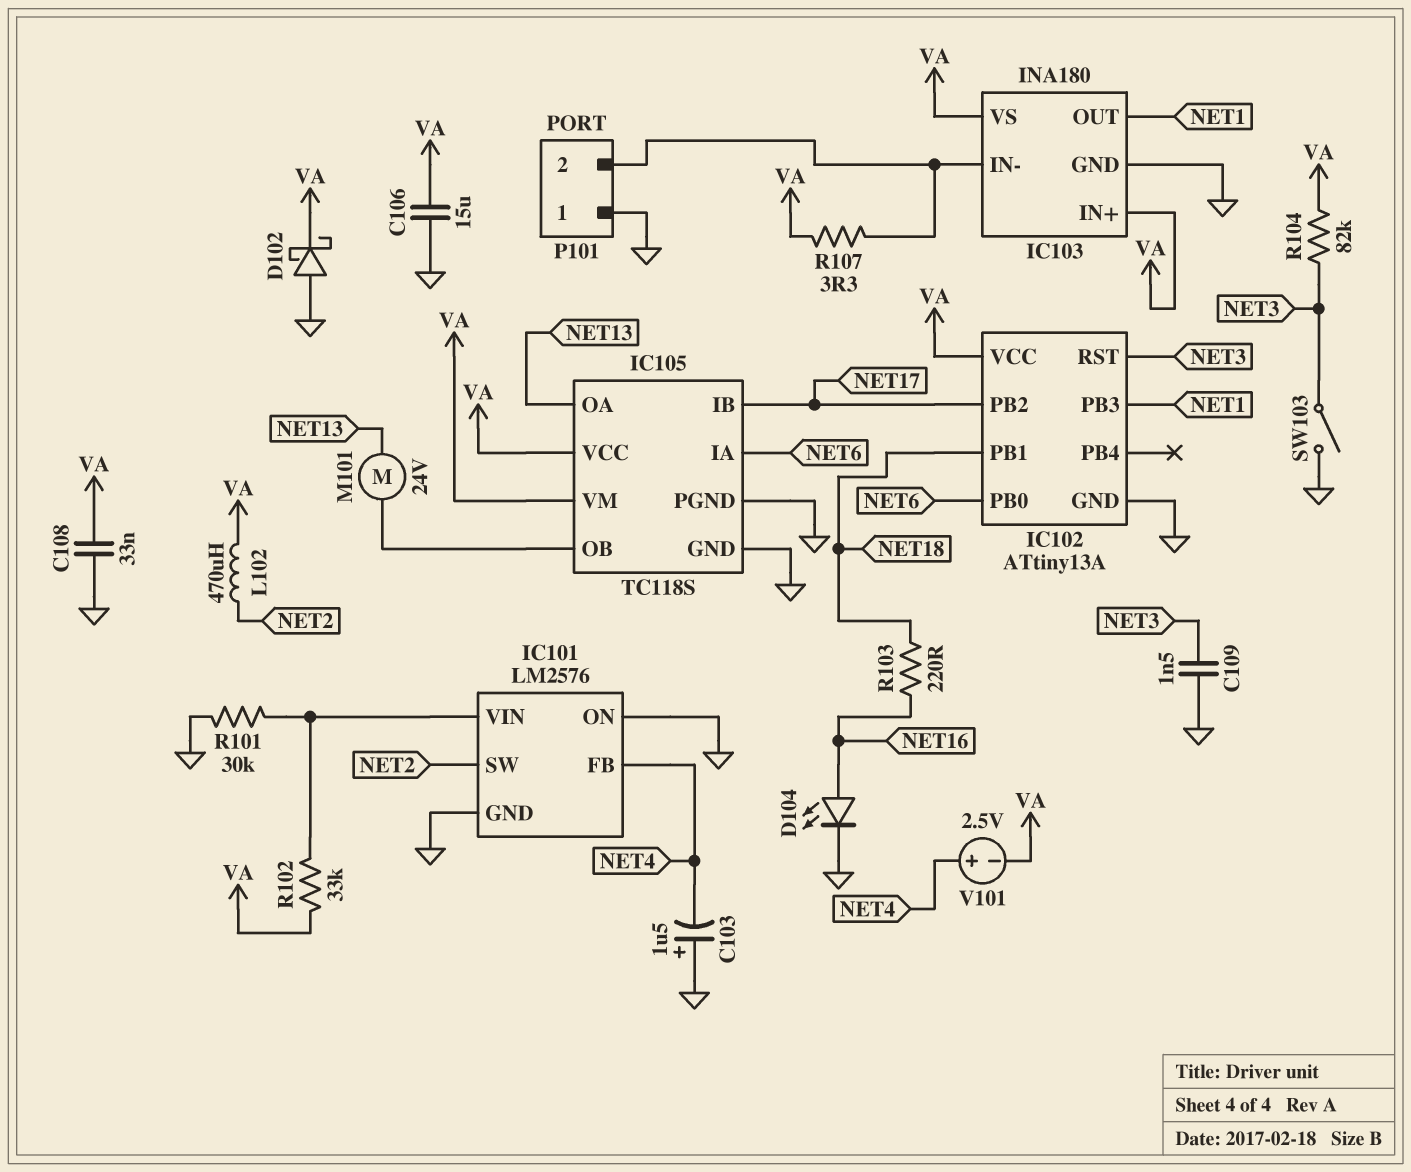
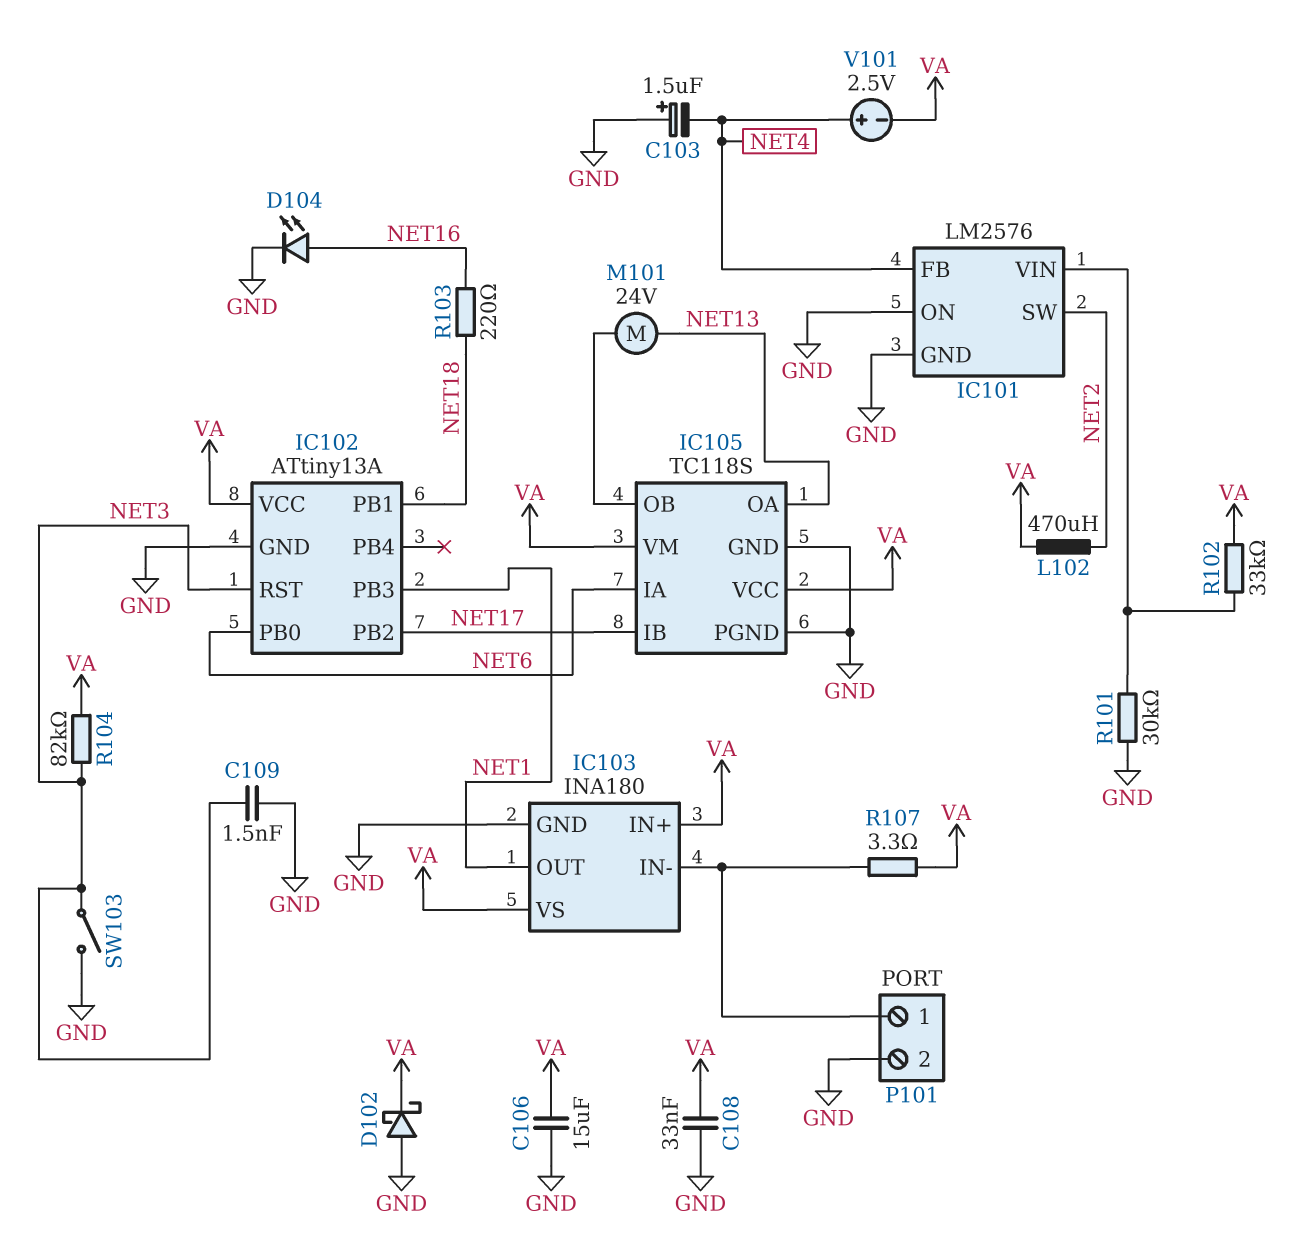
P101 pin 1: GND -> IC103/IN-
P101 pin 2: IC103/IN- -> GND

